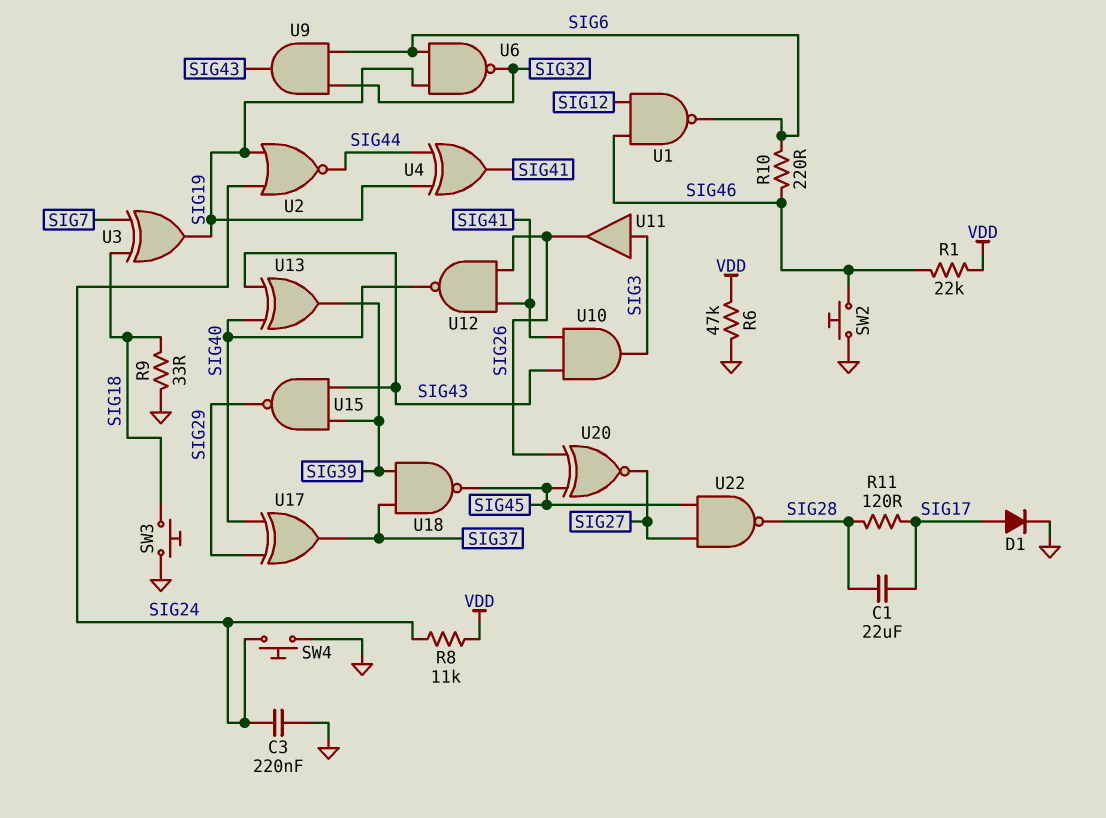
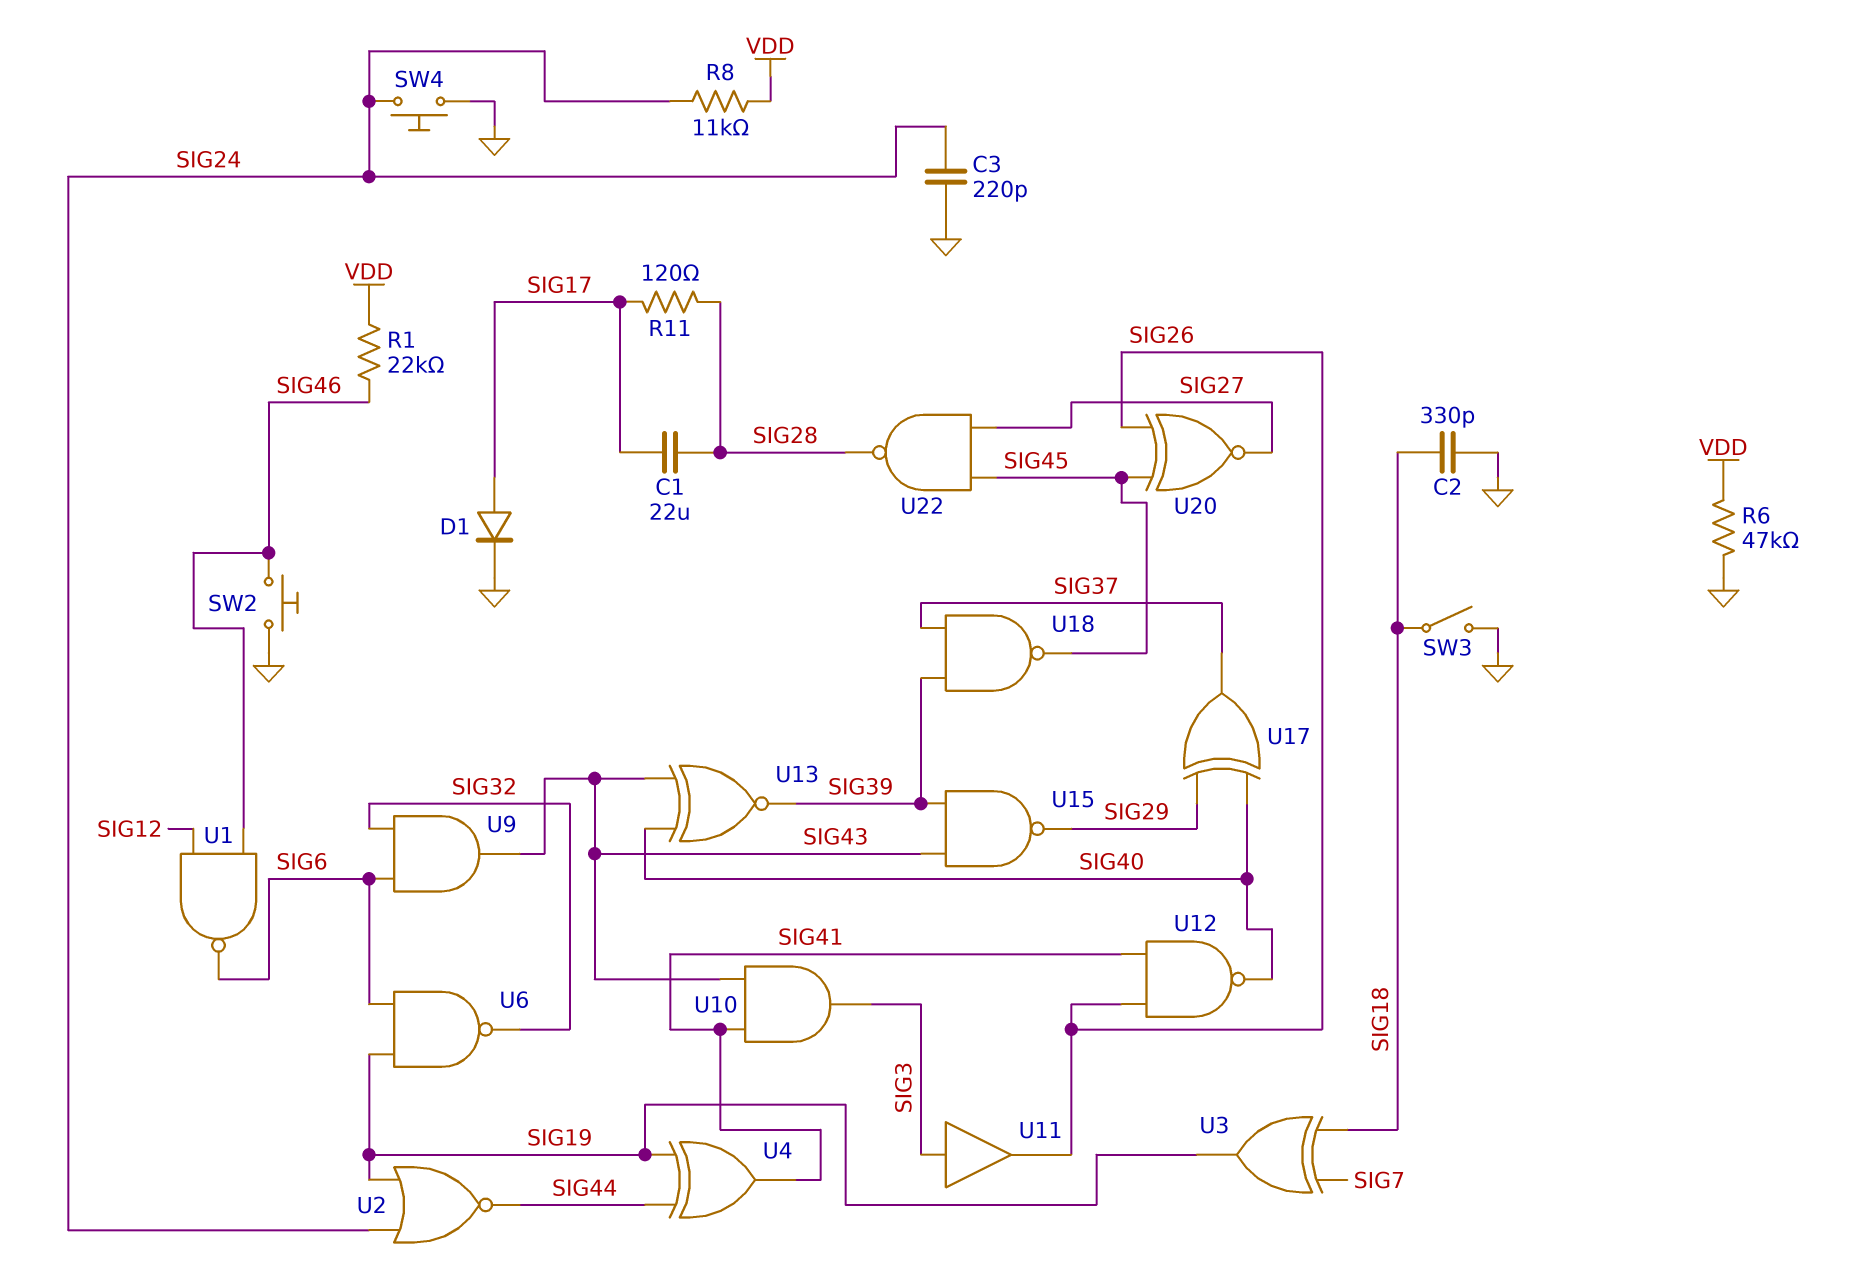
C2: none -> 330pF (GND, SIG18)
C3: 220nF (GND, SIG24) -> 220pF (GND, SIG24)
R9: 33 (GND, SIG18) -> none
R10: 220 (SIG6, SIG46) -> none
SW3: button (GND, SIG18) -> switch (GND, SIG18)
U13: XOR (in SIG40, in SIG43, out SIG39) -> XNOR (in SIG40, in SIG43, out SIG39)

